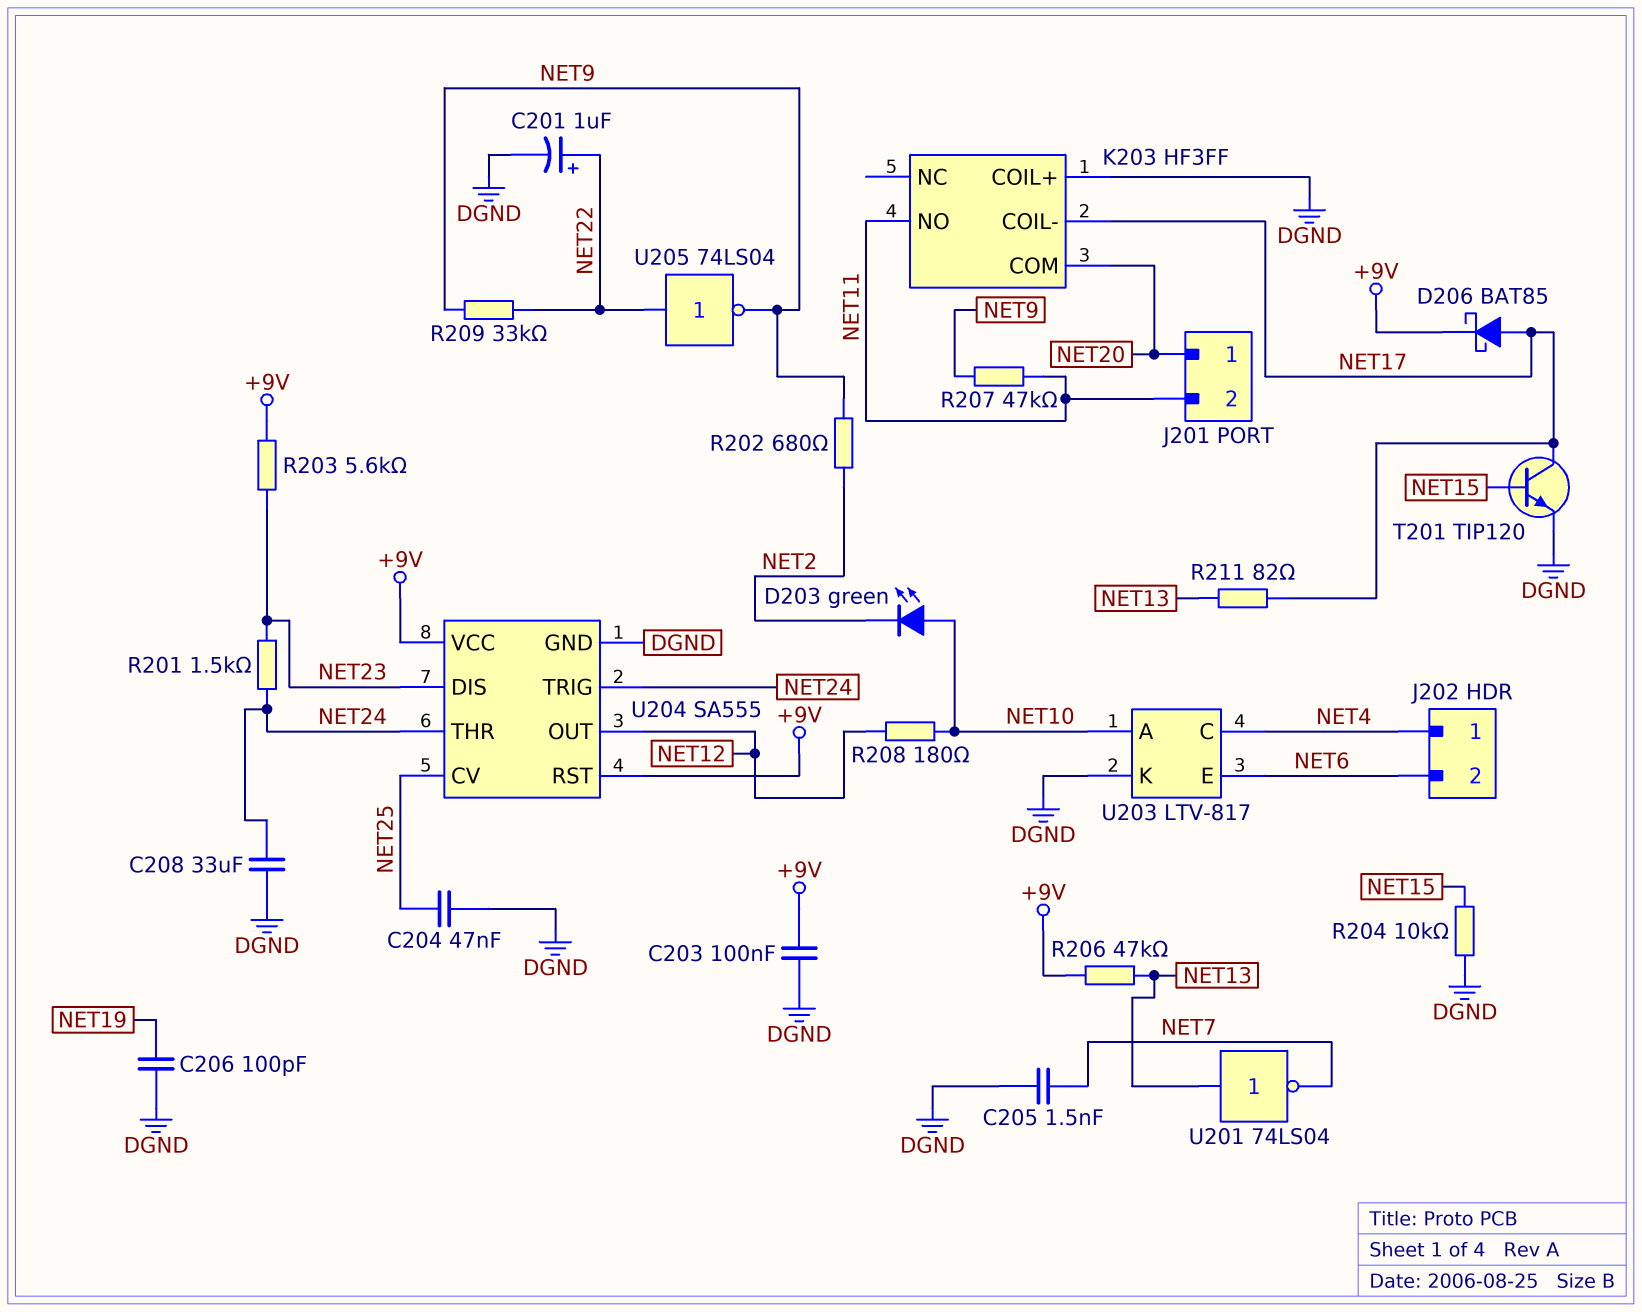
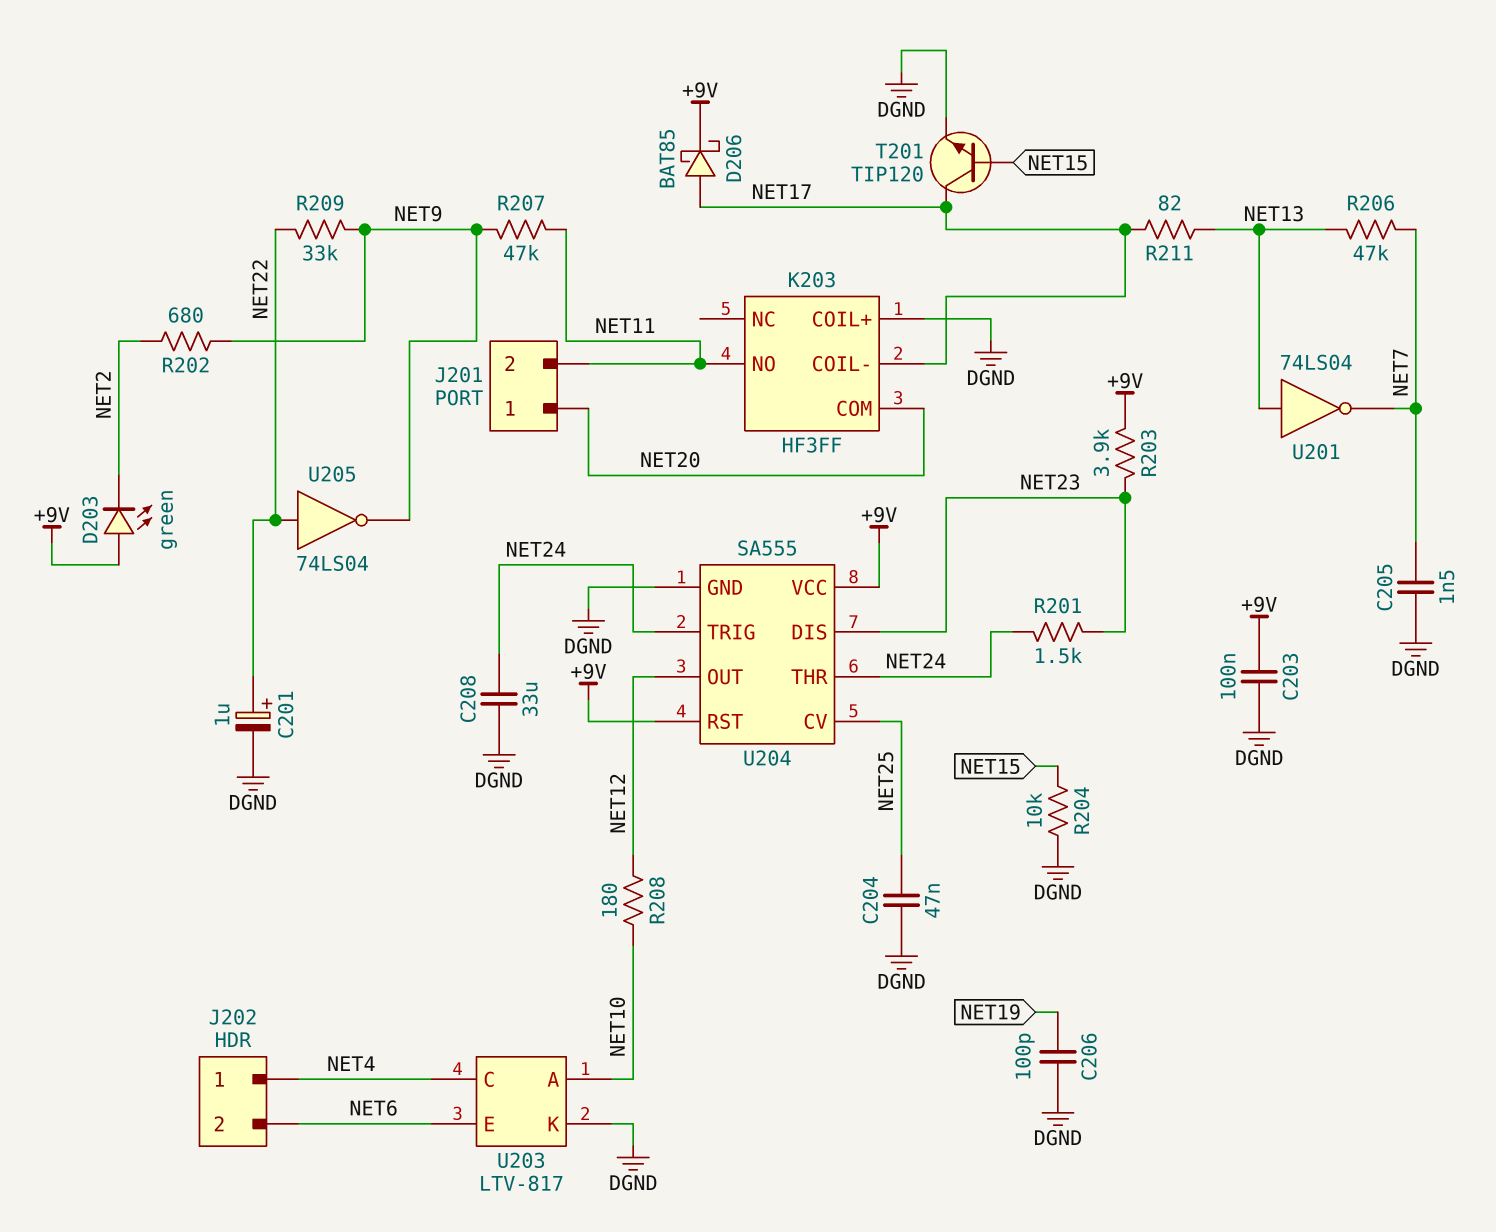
D203: LED green (A NET10, K NET2) -> LED green (A +9V, K NET2)
R203: 5.6k (+9V, NET23) -> 3.9k (+9V, NET23)
R206: 47k (+9V, NET13) -> 47k (NET7, NET13)

